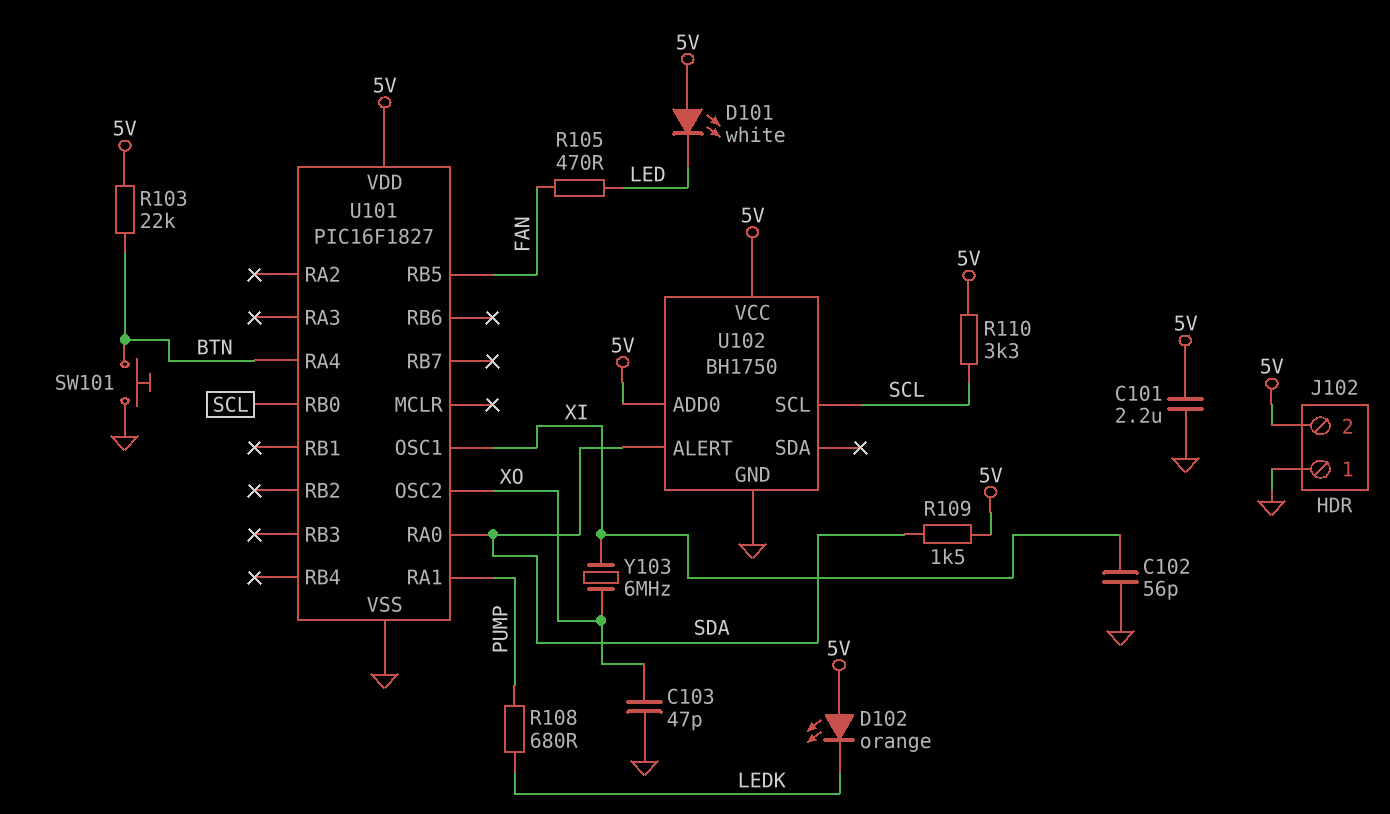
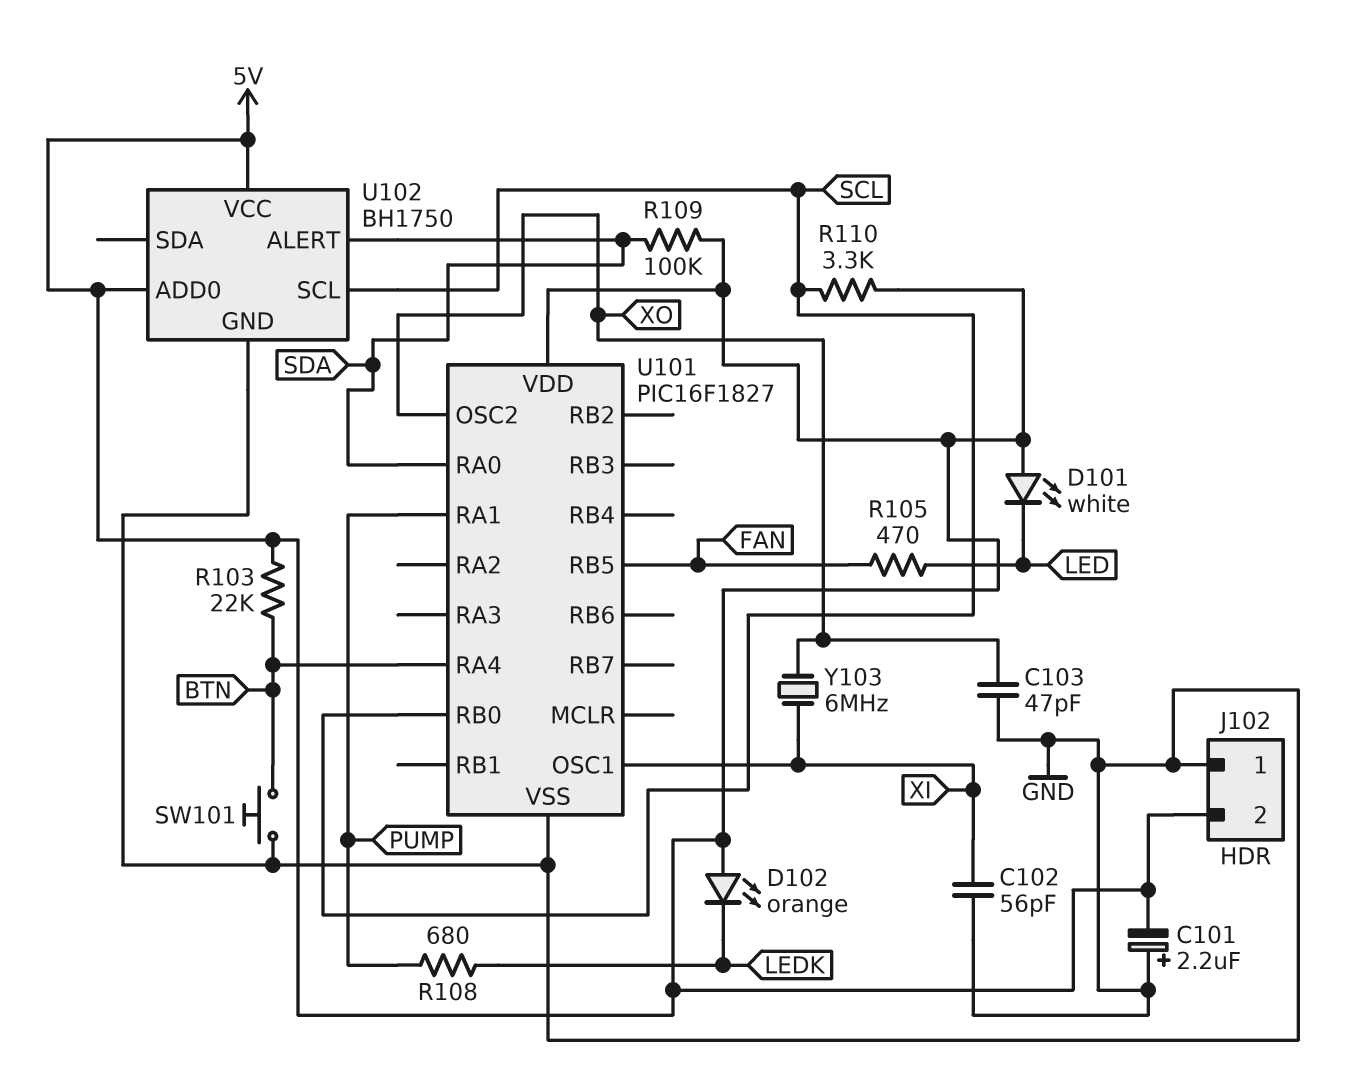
C101: 2.2uF (5V, GND) -> 2.2uF (plus GND, minus 5V)
R109: 1.5k (5V, SDA) -> 100k (5V, SDA)

